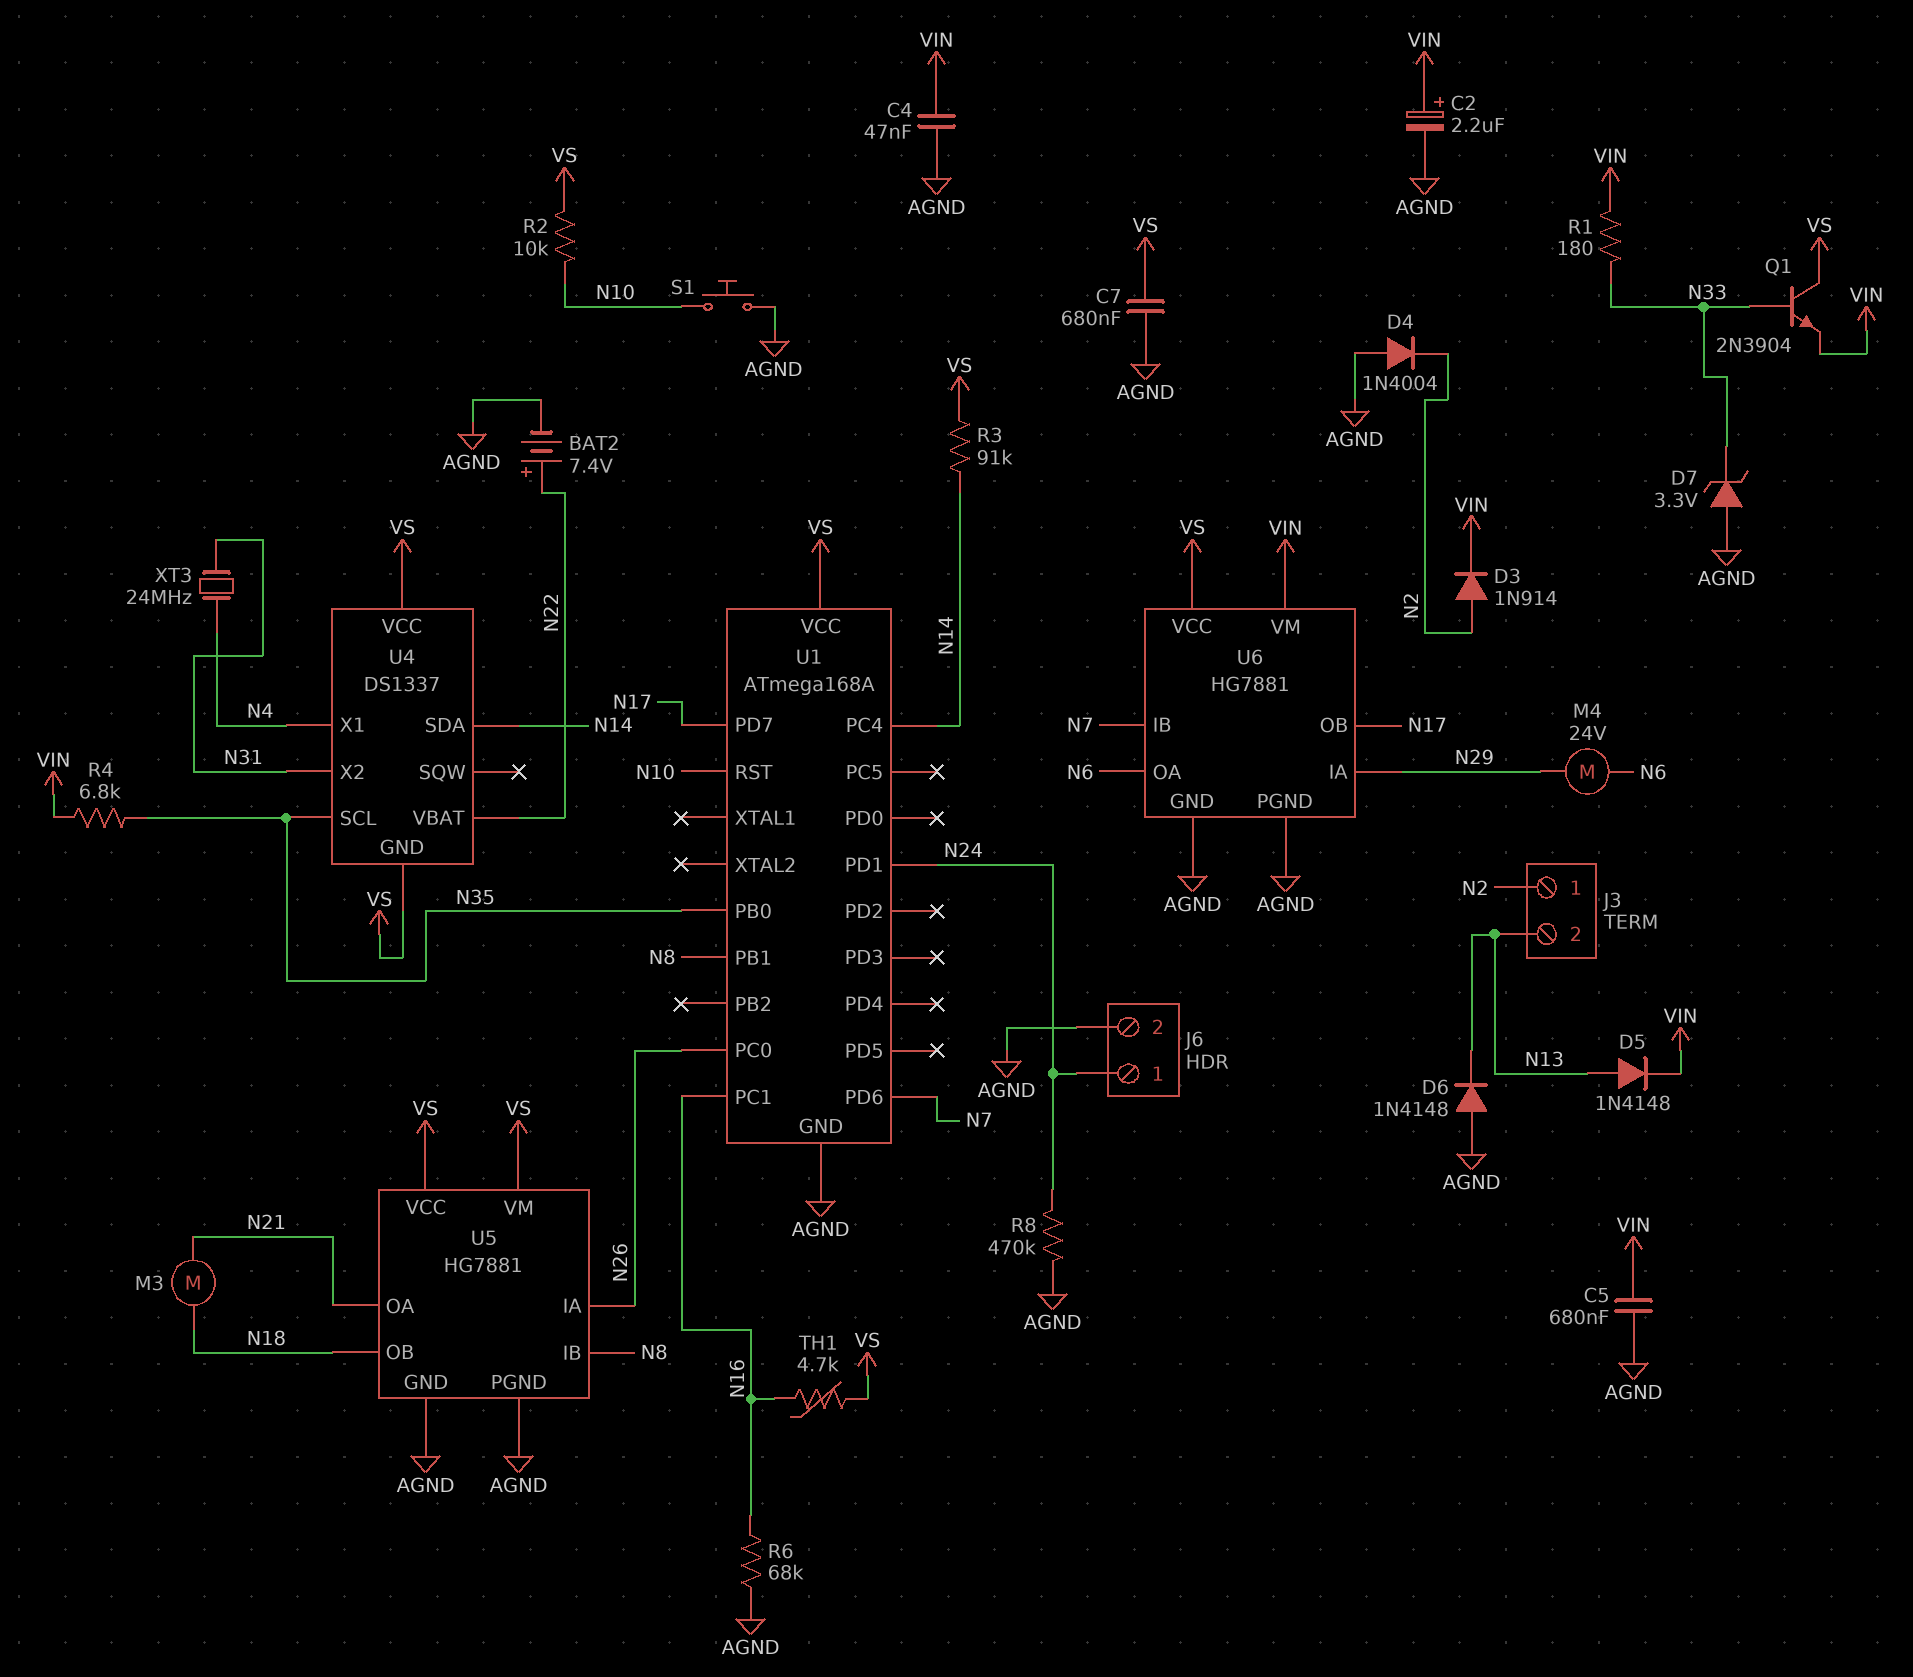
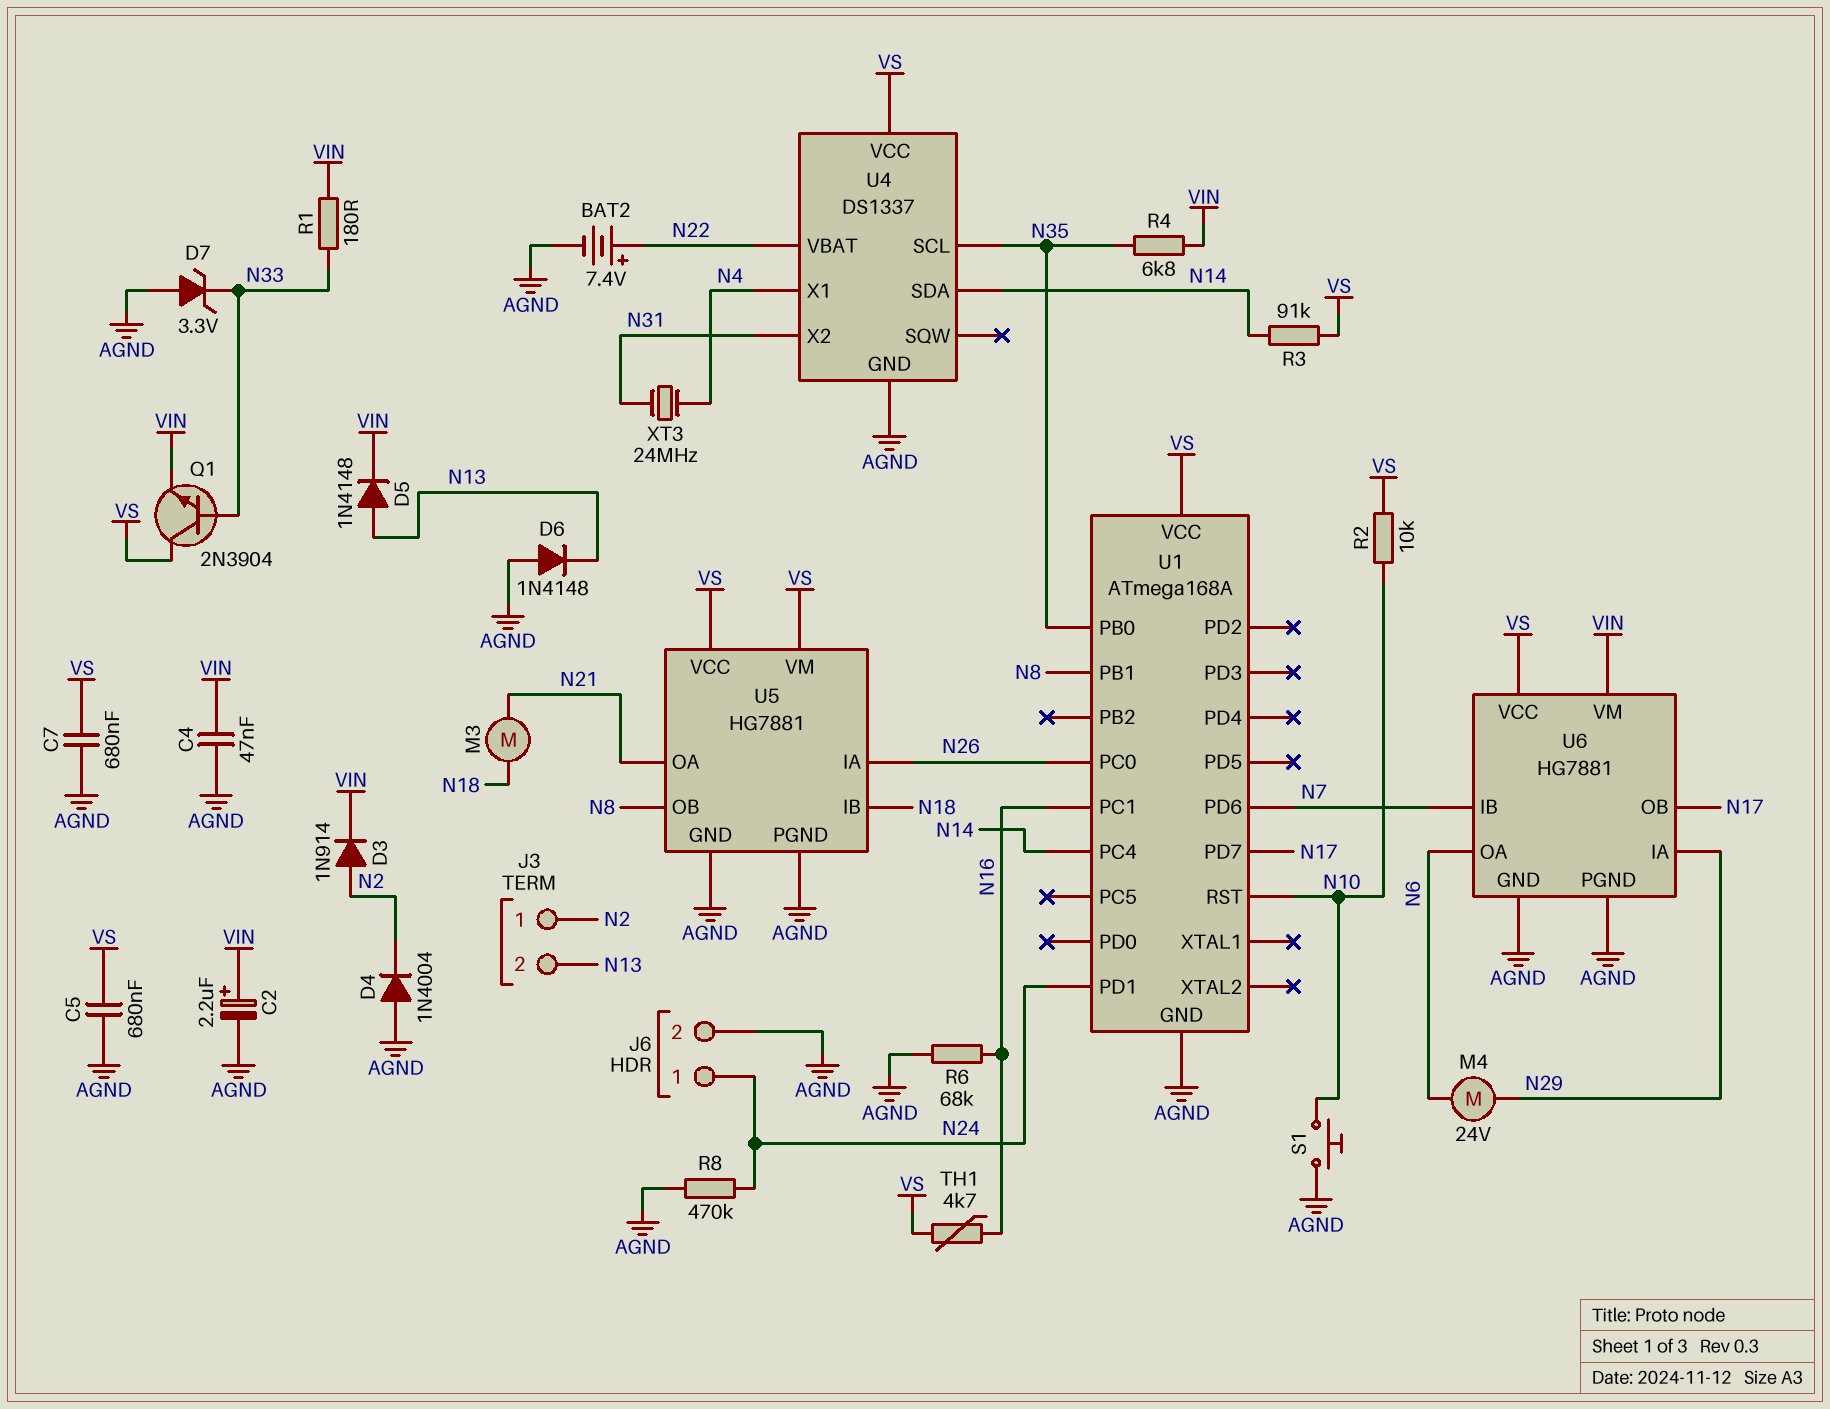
C5: 680nF (AGND, VIN) -> 680nF (AGND, VS)
U4 pin GND: VS -> AGND
U5 pin IB: N8 -> N18
U5 pin OB: N18 -> N8

